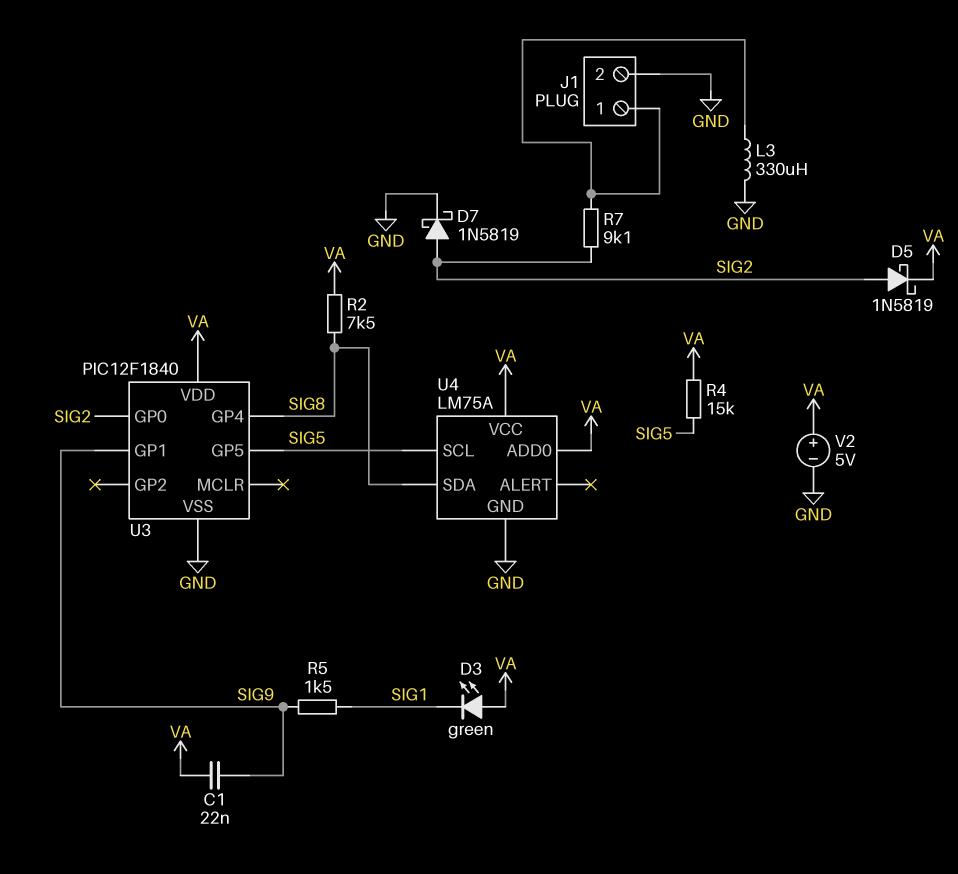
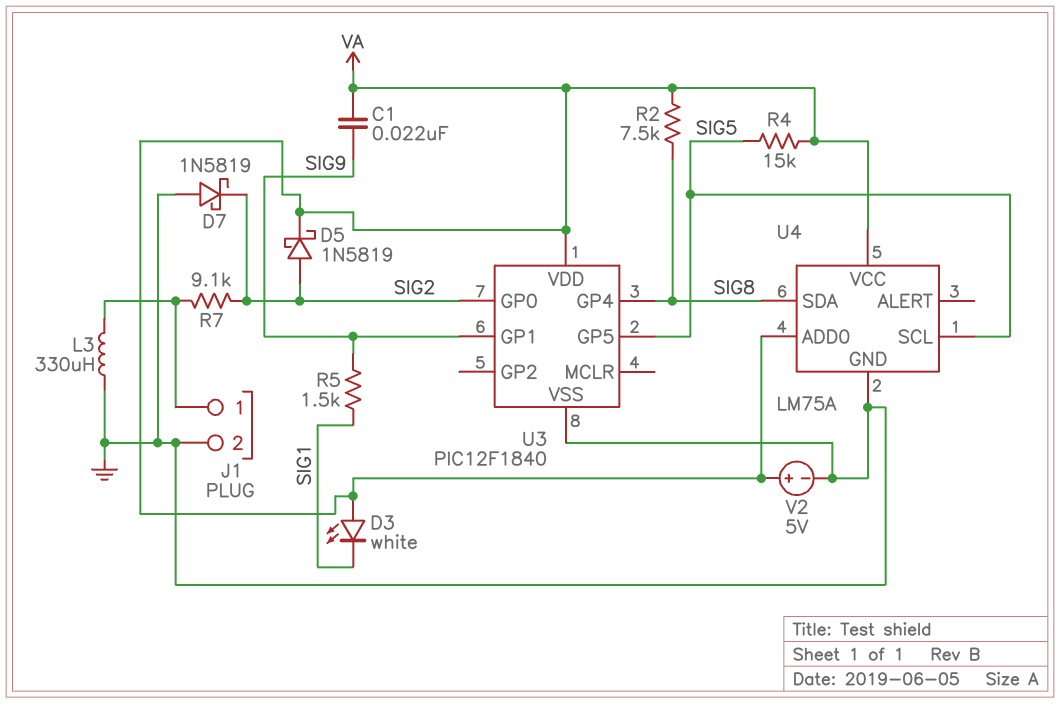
D3: LED green (A VA, K SIG1) -> LED white (A VA, K SIG1)
D7: schottky 1N5819 (A SIG2, K GND) -> schottky 1N5819 (A GND, K SIG2)

